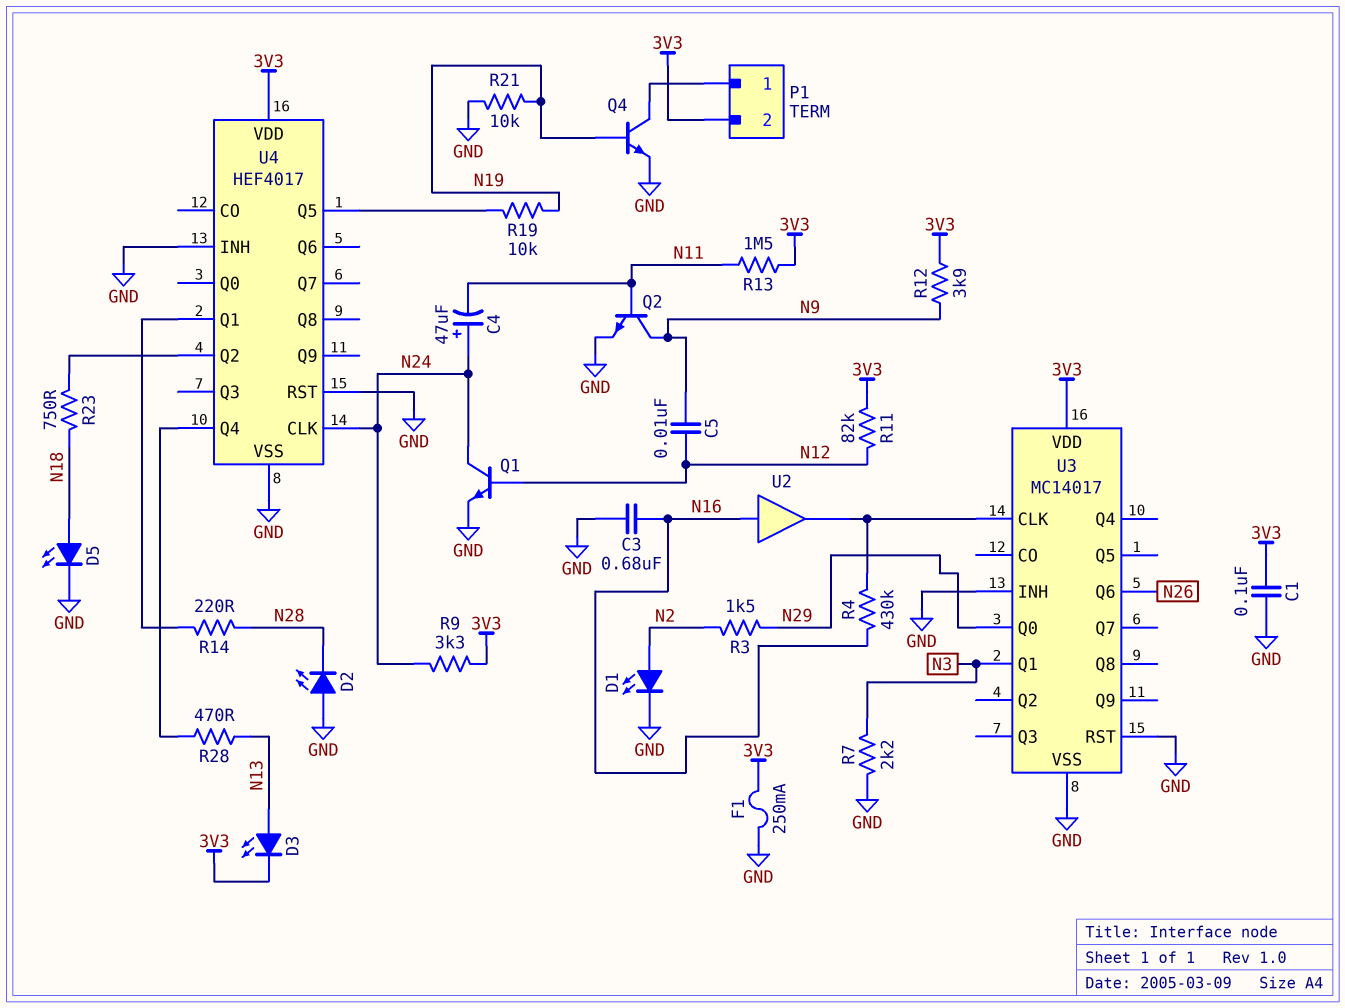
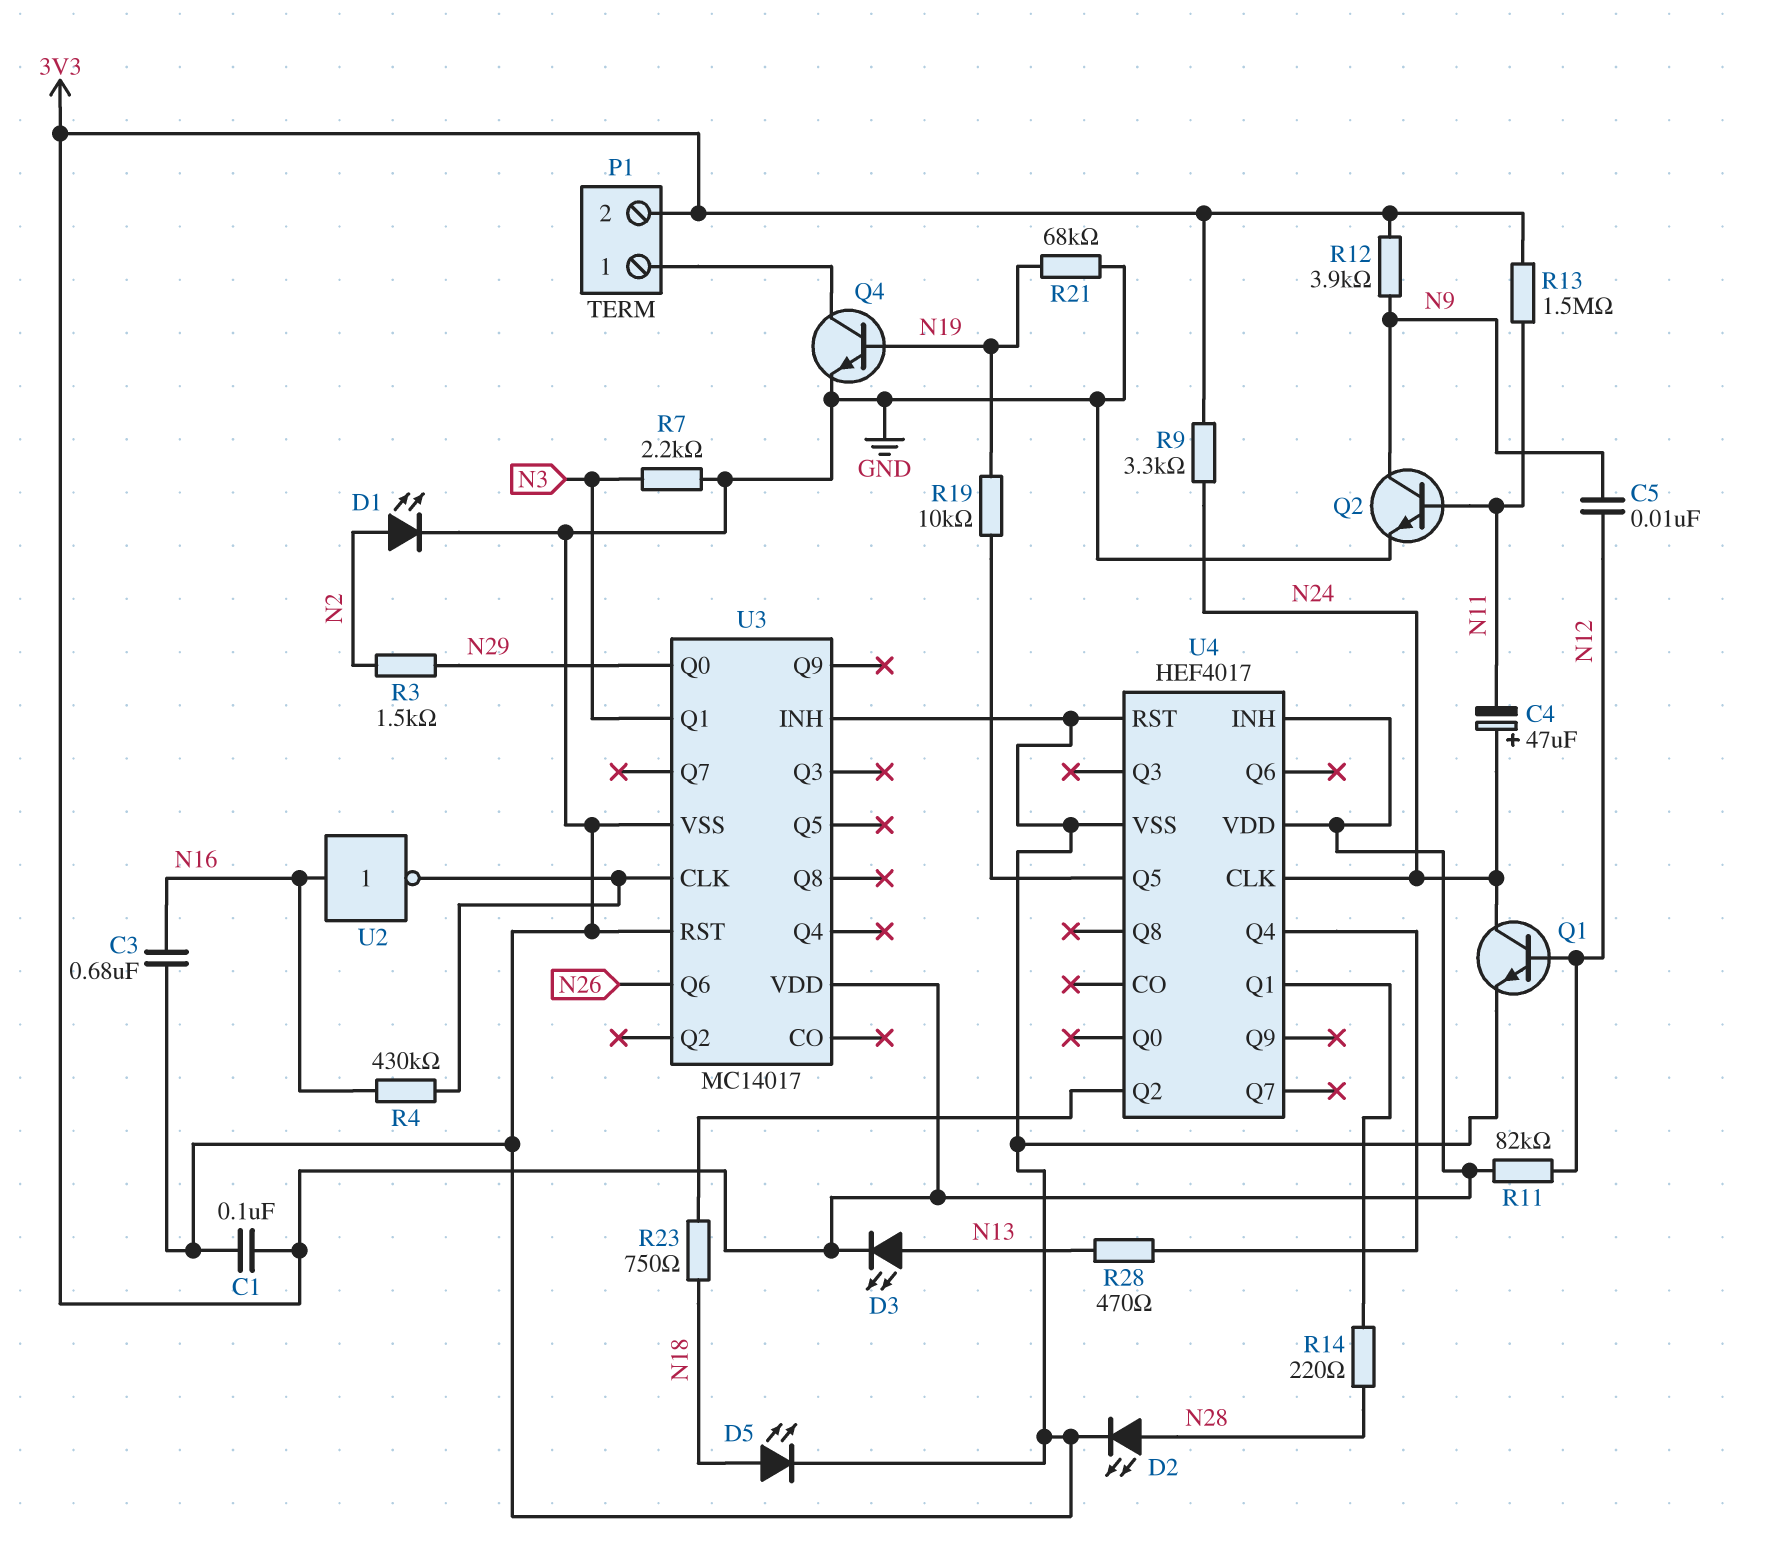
D2: LED (A GND, K N28) -> LED (A N28, K GND)
F1: 250mA (3V3, GND) -> none
R21: 10k (GND, N19) -> 68k (GND, N19)
U2: buffer (in N16, out U3/CLK) -> NOT (in N16, out U3/CLK)
U4 pin INH: GND -> 3V3

